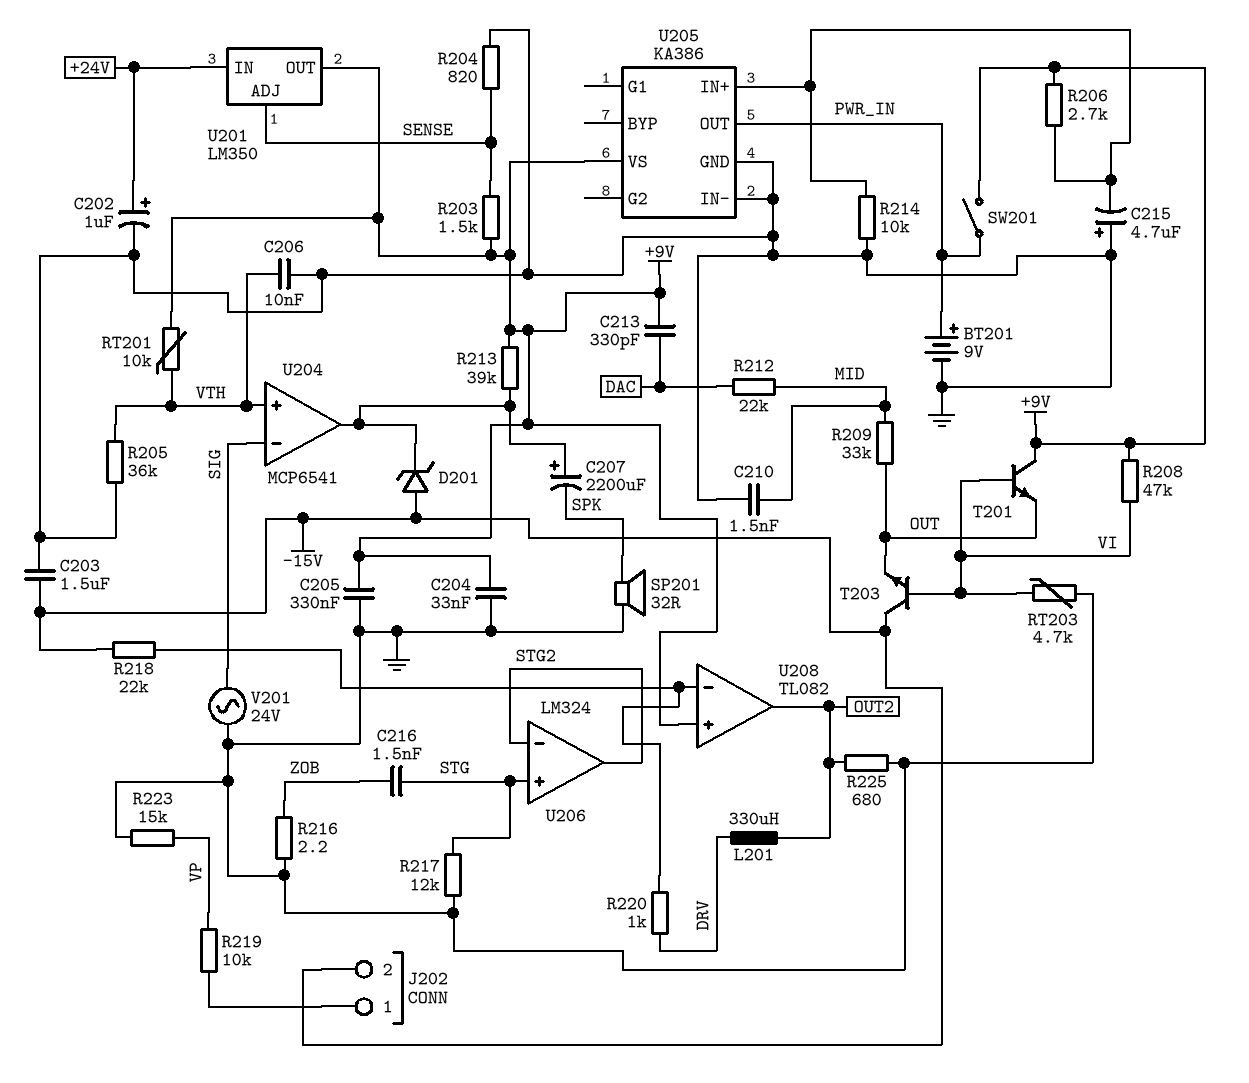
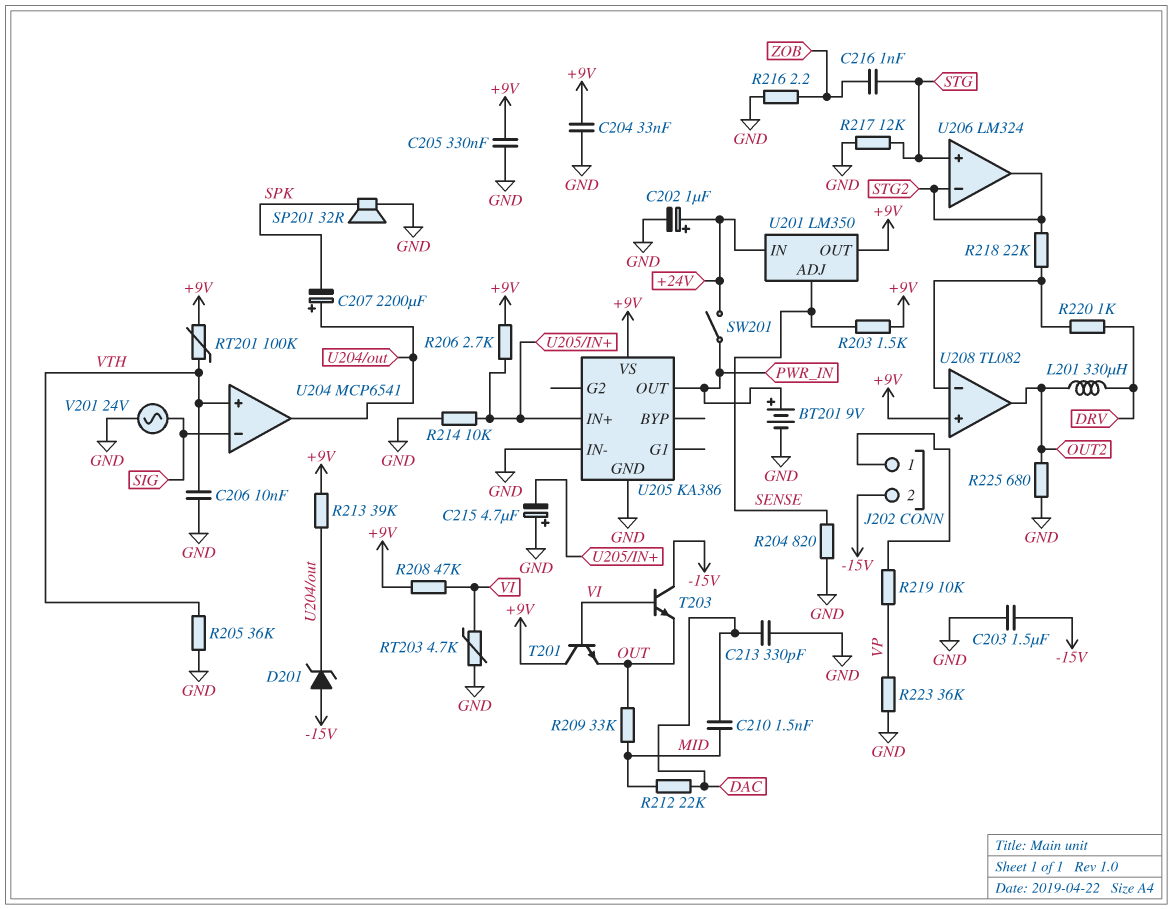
C210: 1.5nF (GND, MID) -> 1.5nF (DAC, MID)
C213: 330pF (+9V, DAC) -> 330pF (DAC, GND)
C216: 1.5nF (STG, ZOB) -> 1nF (STG, ZOB)
R218: 22k (-15V, U208/in-) -> 22k (STG2, U208/in-)
R223: 15k (GND, VP) -> 36k (GND, VP)
RT201: 10k (+9V, VTH) -> 100k (+9V, VTH)
SW201: switch (+9V, PWR_IN) -> switch (+24V, PWR_IN)

